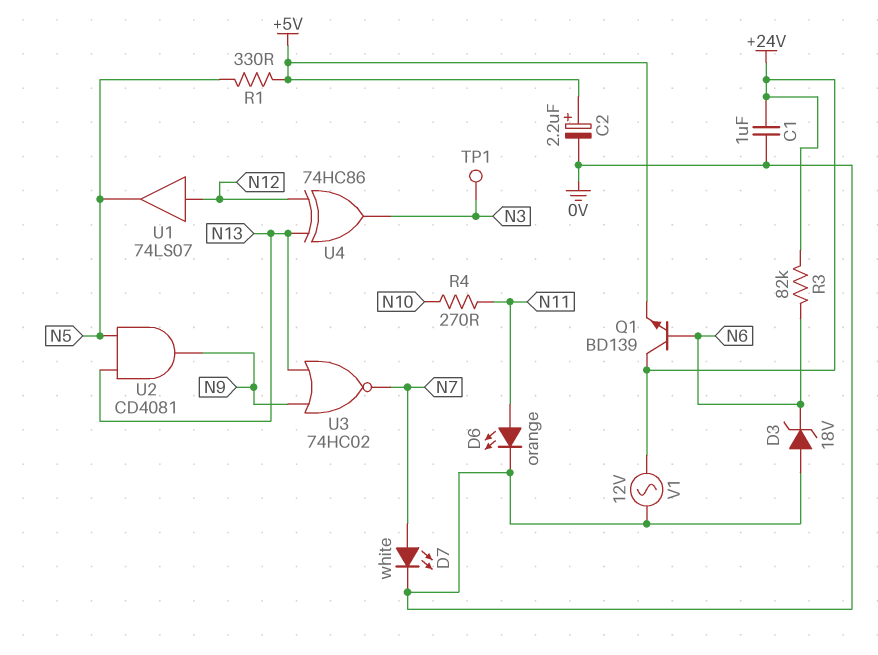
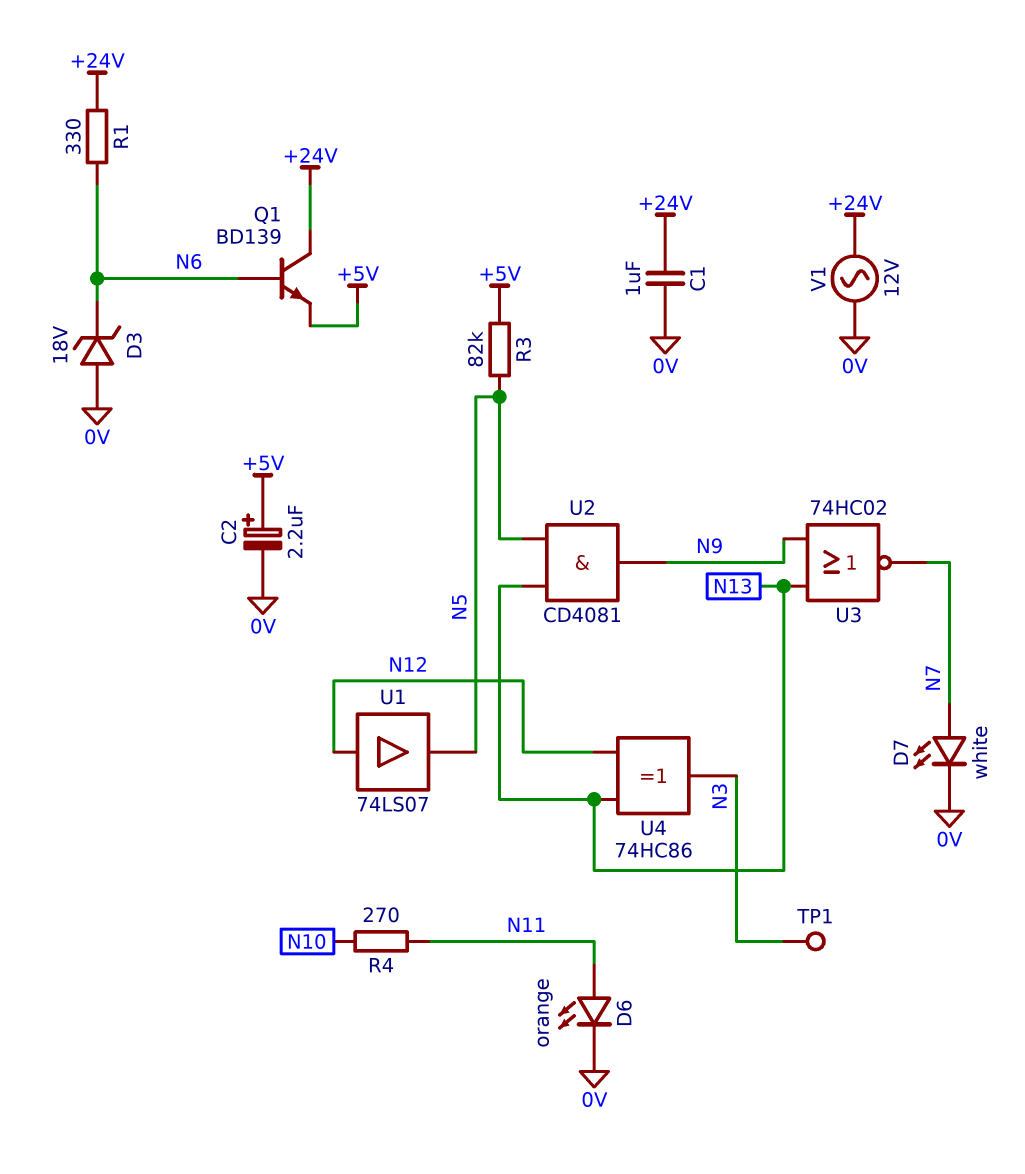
R1: 330 (+5V, N5) -> 330 (+24V, N6)
R3: 82k (+24V, N6) -> 82k (+5V, N5)

